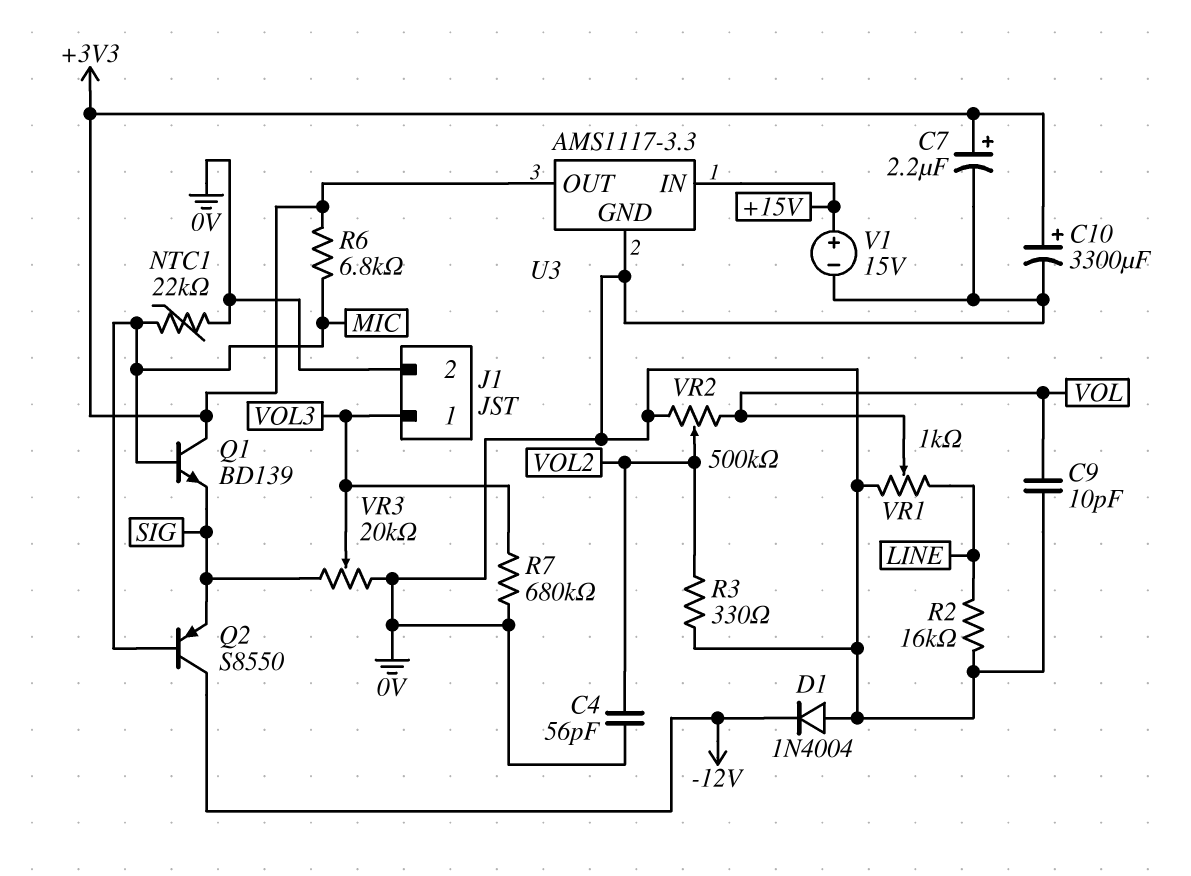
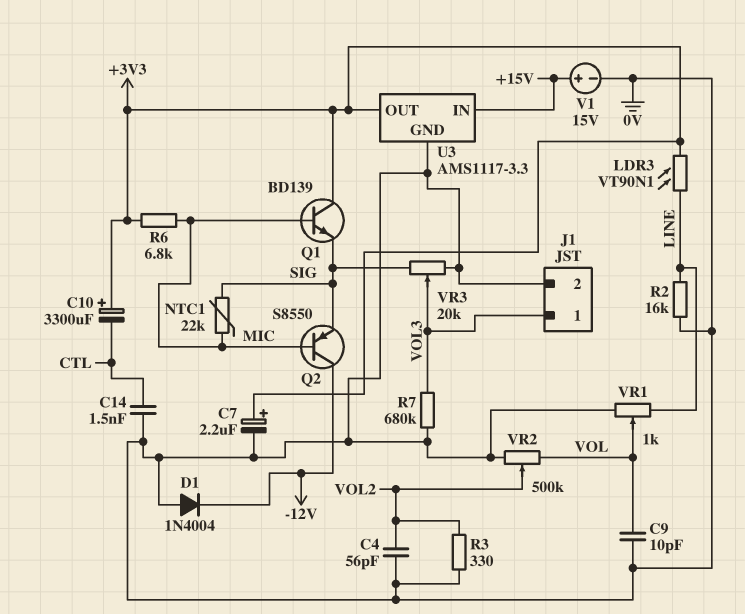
C10: 3300uF (plus +3V3, minus 0V) -> 3300uF (plus +3V3, minus CTL)
C14: none -> 1.5nF (0V, CTL)
LDR3: none -> VT90N1 (+3V3, LINE)
NTC1: 22k (0V, MIC) -> 22k (MIC, SIG)

